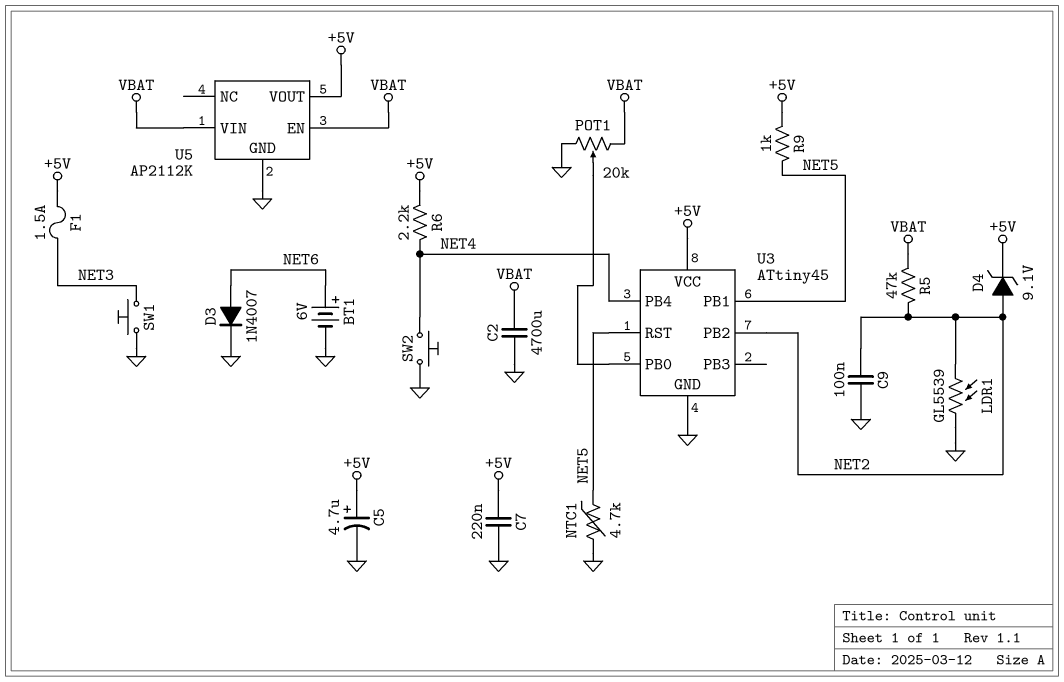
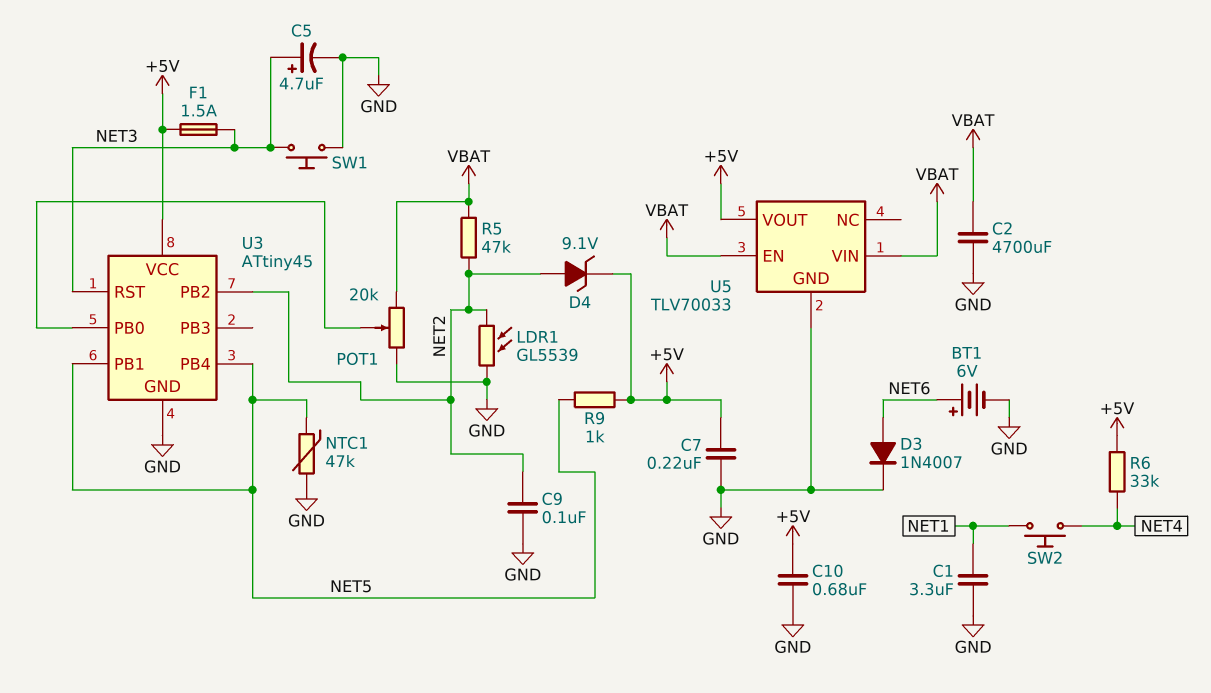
C1: none -> 3.3uF (GND, NET1)
C5: 4.7uF (plus +5V, minus GND) -> 4.7uF (plus NET3, minus GND)
C10: none -> 680nF (+5V, GND)
NTC1: 4.7k (GND, NET5) -> 47k (GND, NET5)
R6: 2.2k (+5V, NET4) -> 33k (+5V, NET4)
SW2: button (GND, NET4) -> button (NET1, NET4)
U3 pin PB4: NET4 -> NET5
U3 pin RST: NET5 -> NET3
U5: AP2112K -> TLV70033

